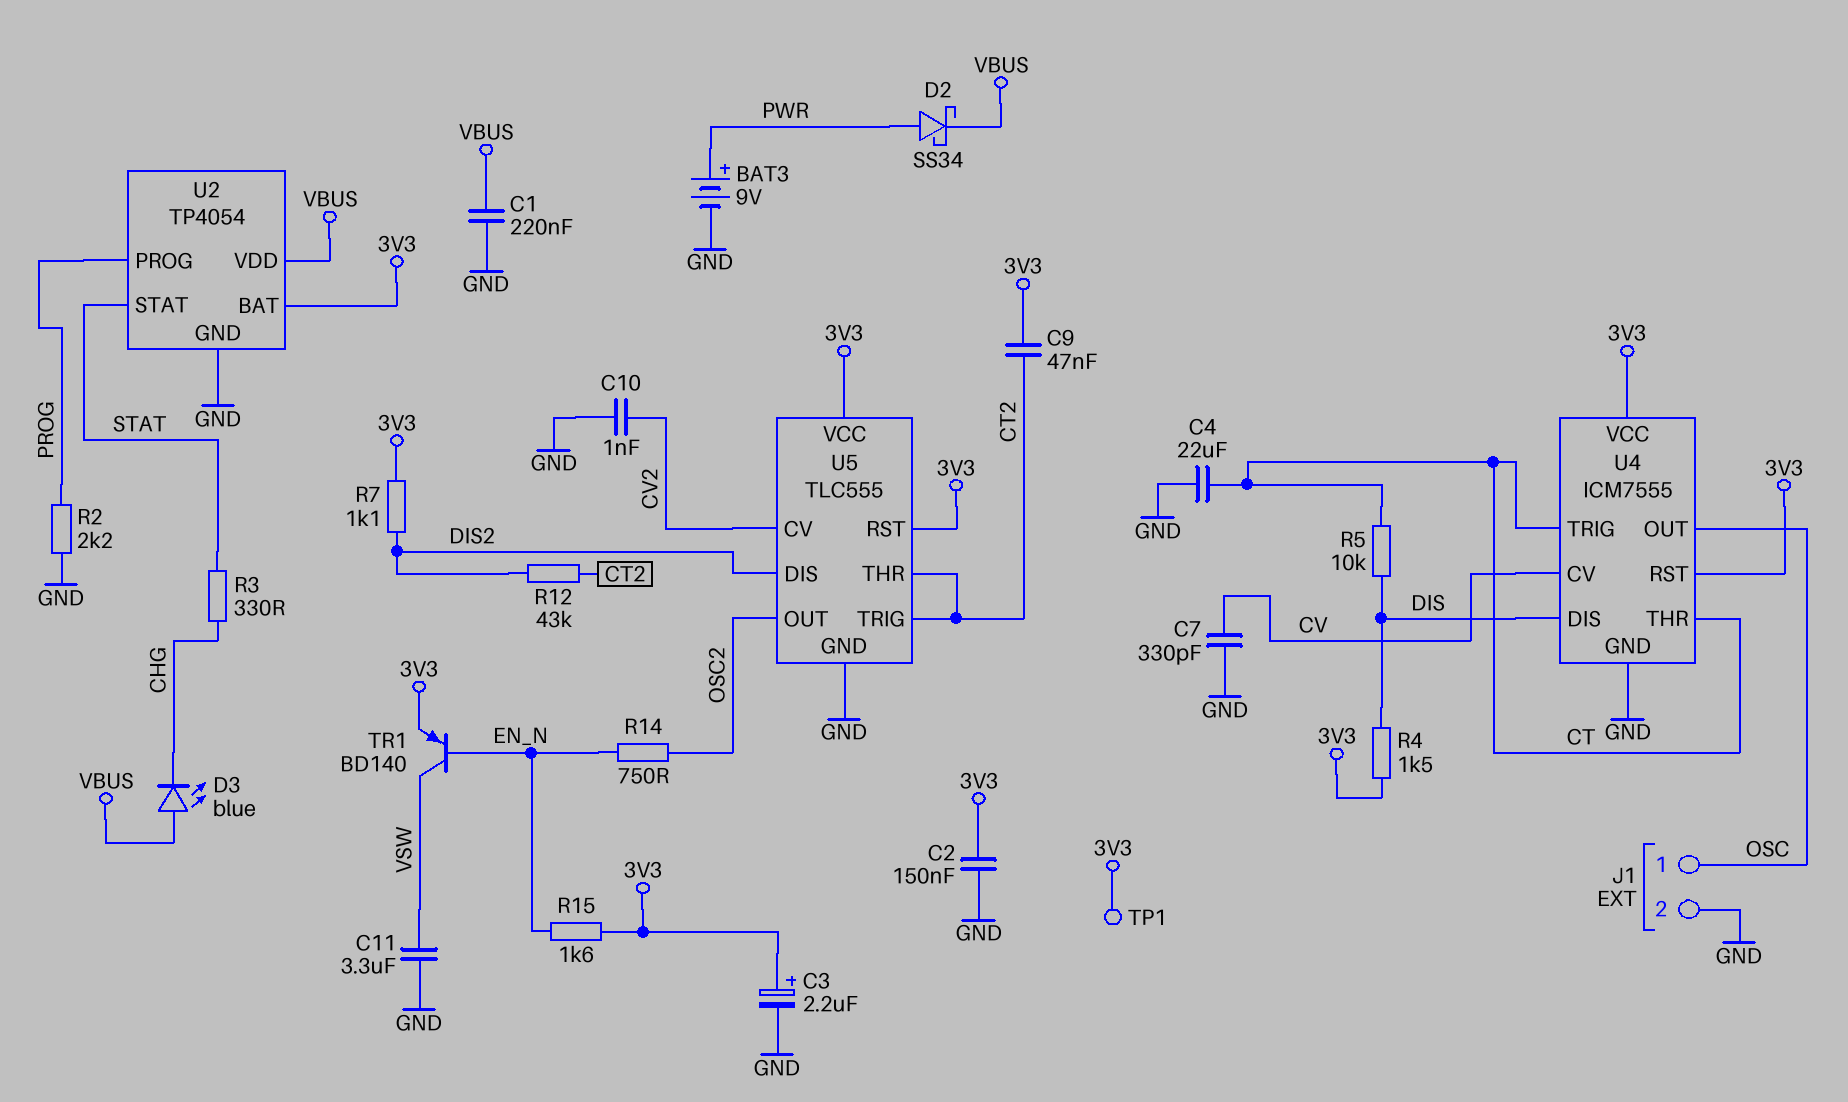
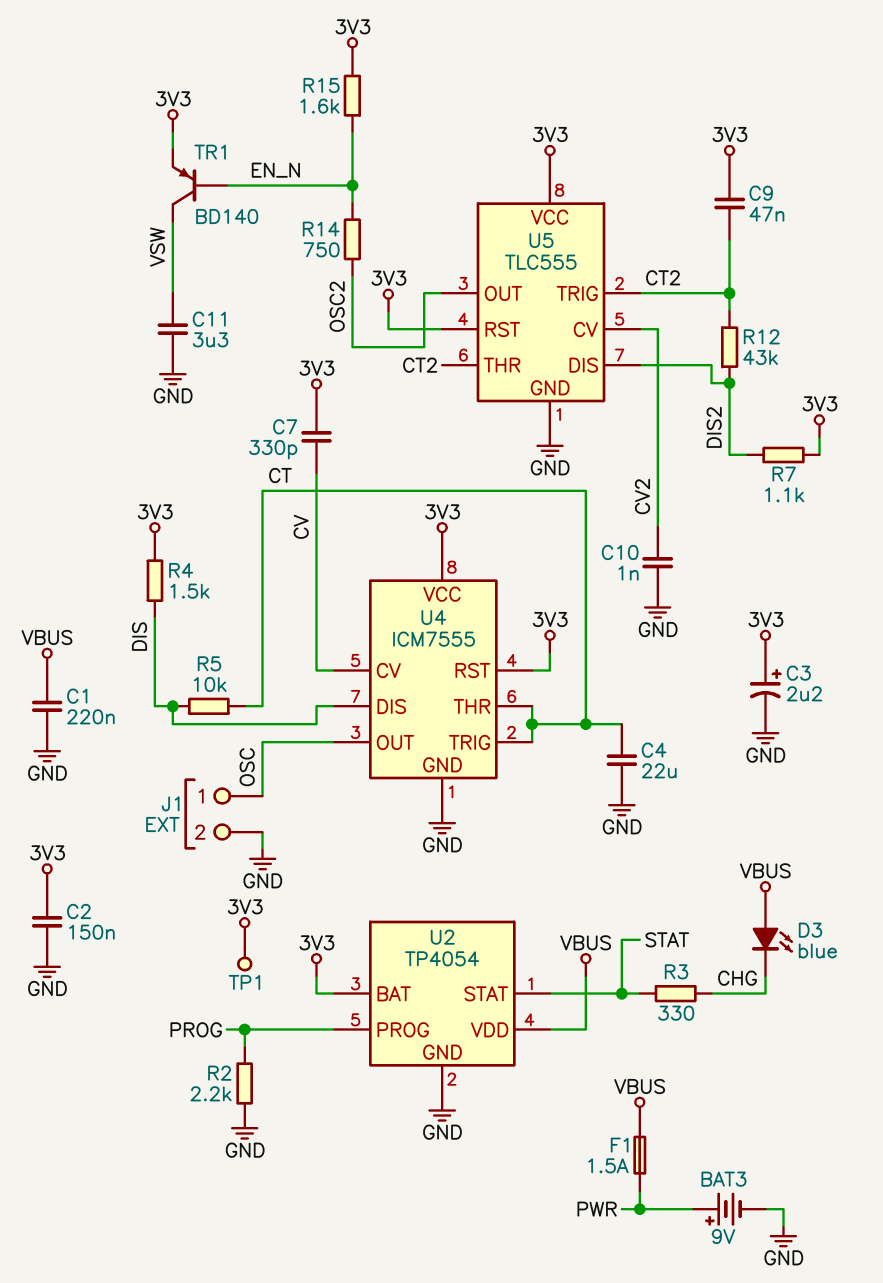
C7: 330pF (CV, GND) -> 330pF (3V3, CV)
D2: schottky SS34 (A PWR, K VBUS) -> none
F1: none -> 1.5A (PWR, VBUS)

